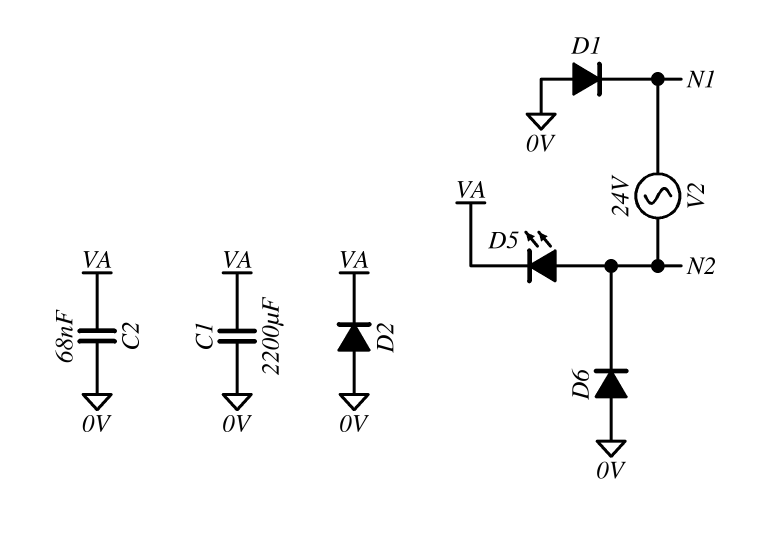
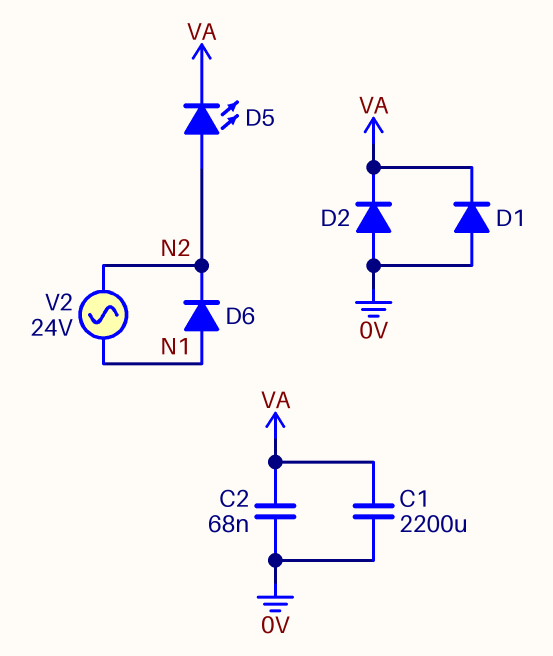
D1: diode (A 0V, K N1) -> diode (A 0V, K VA)
D6: diode (A 0V, K N2) -> diode (A N1, K N2)

